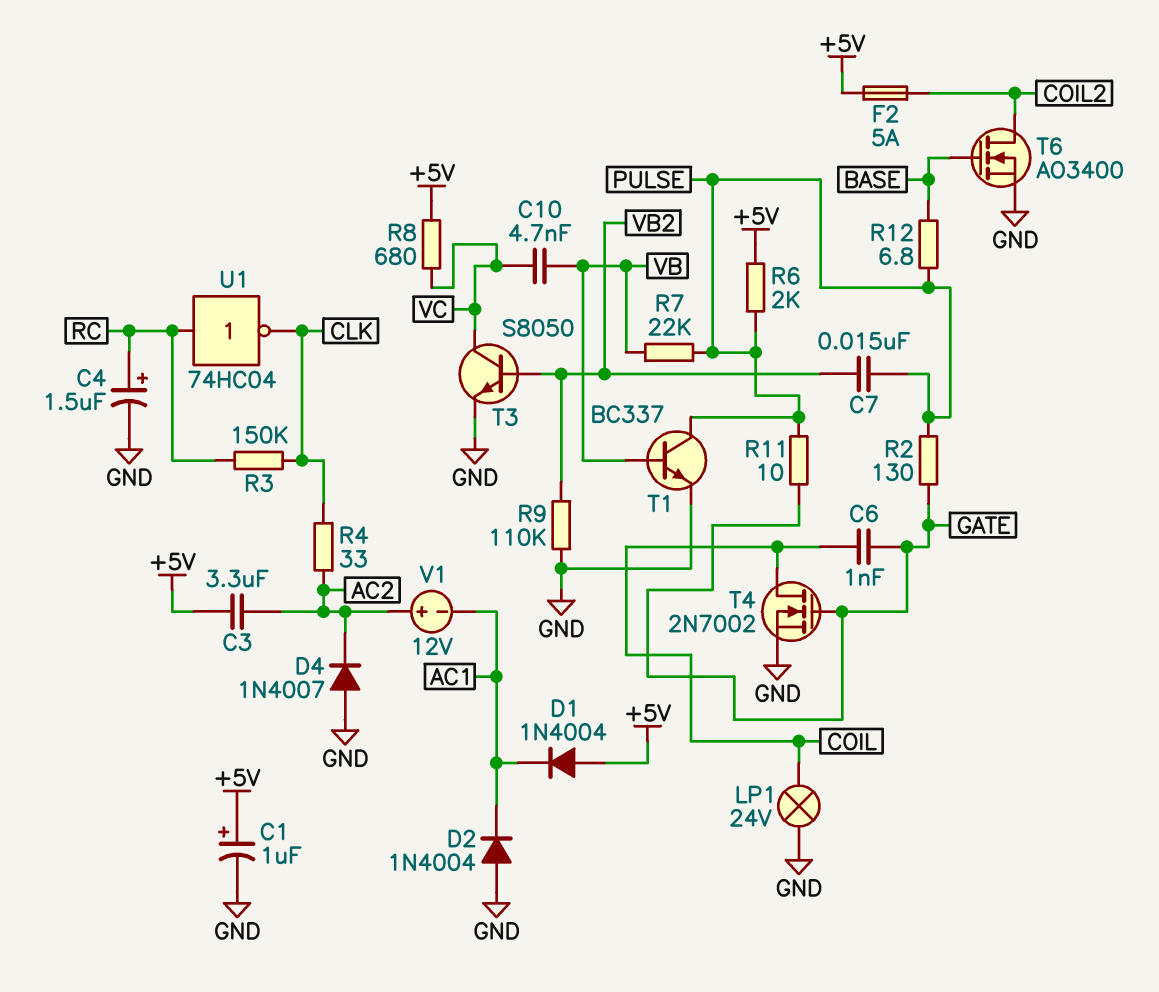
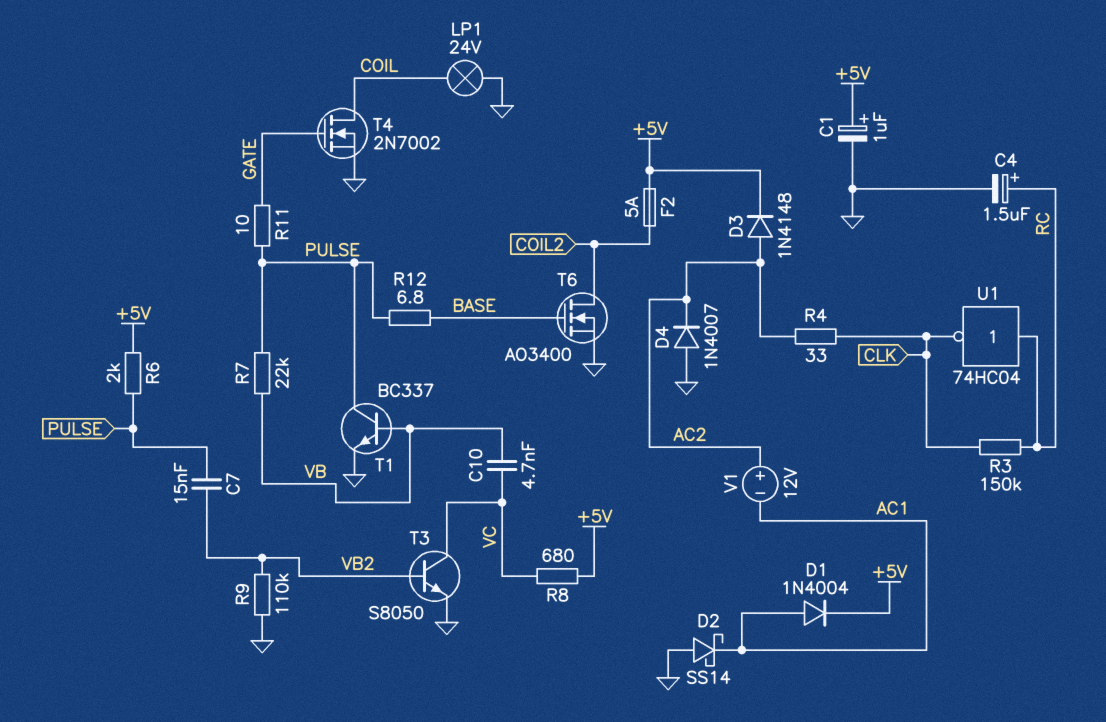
C3: 3.3uF (+5V, AC2) -> none
C6: 1nF (COIL, GATE) -> none
D1: diode 1N4004 (A +5V, K AC1) -> diode 1N4004 (A AC1, K +5V)
D2: diode 1N4004 (A GND, K AC1) -> schottky SS14 (A GND, K AC1)
D3: none -> diode 1N4148 (A AC2, K +5V)
R2: 130 (GATE, PULSE) -> none

